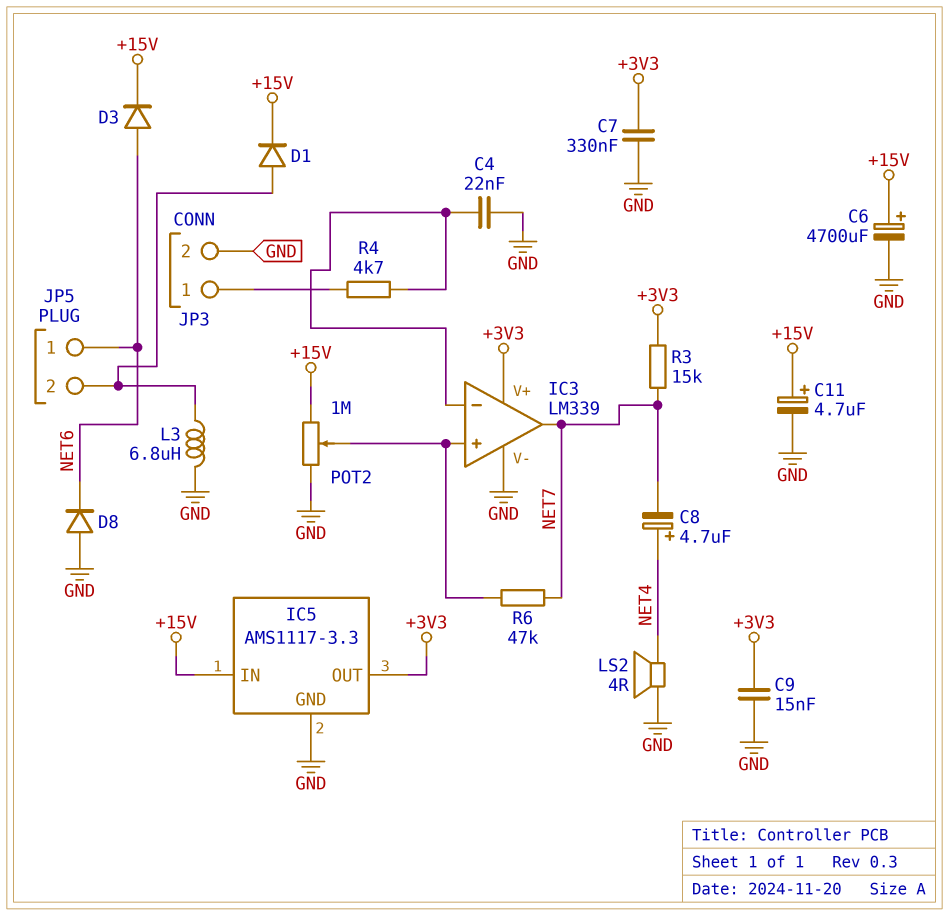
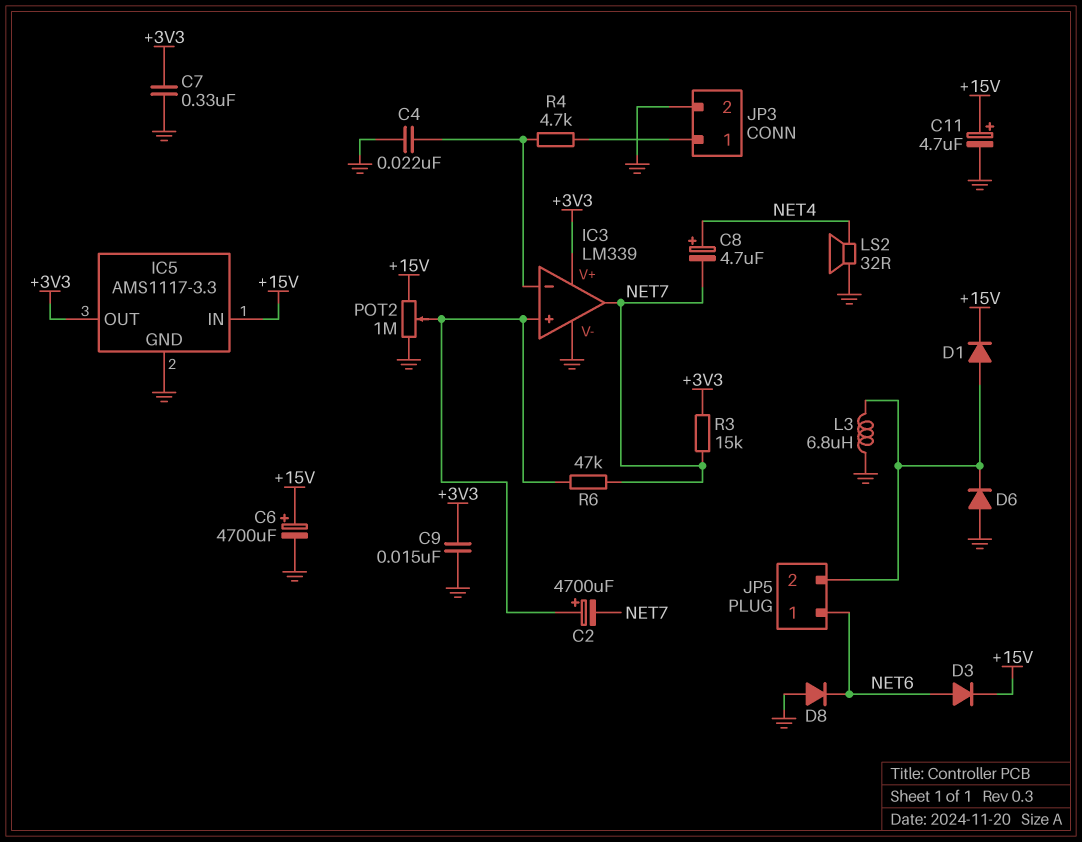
C2: none -> 4700uF (plus IC3/in+, minus NET7)
D6: none -> diode (A GND, K JP5/2)
LS2: speaker 4R (GND, NET4) -> speaker 32R (GND, NET4)

